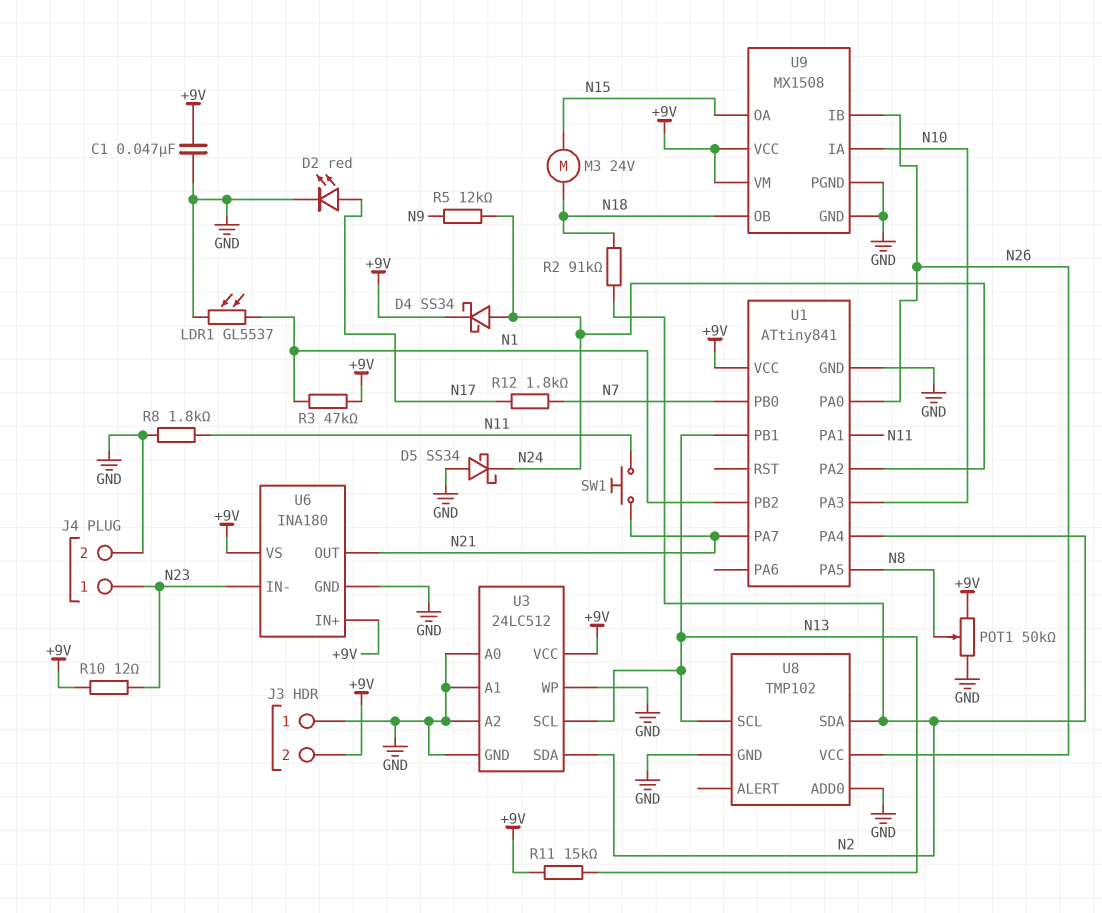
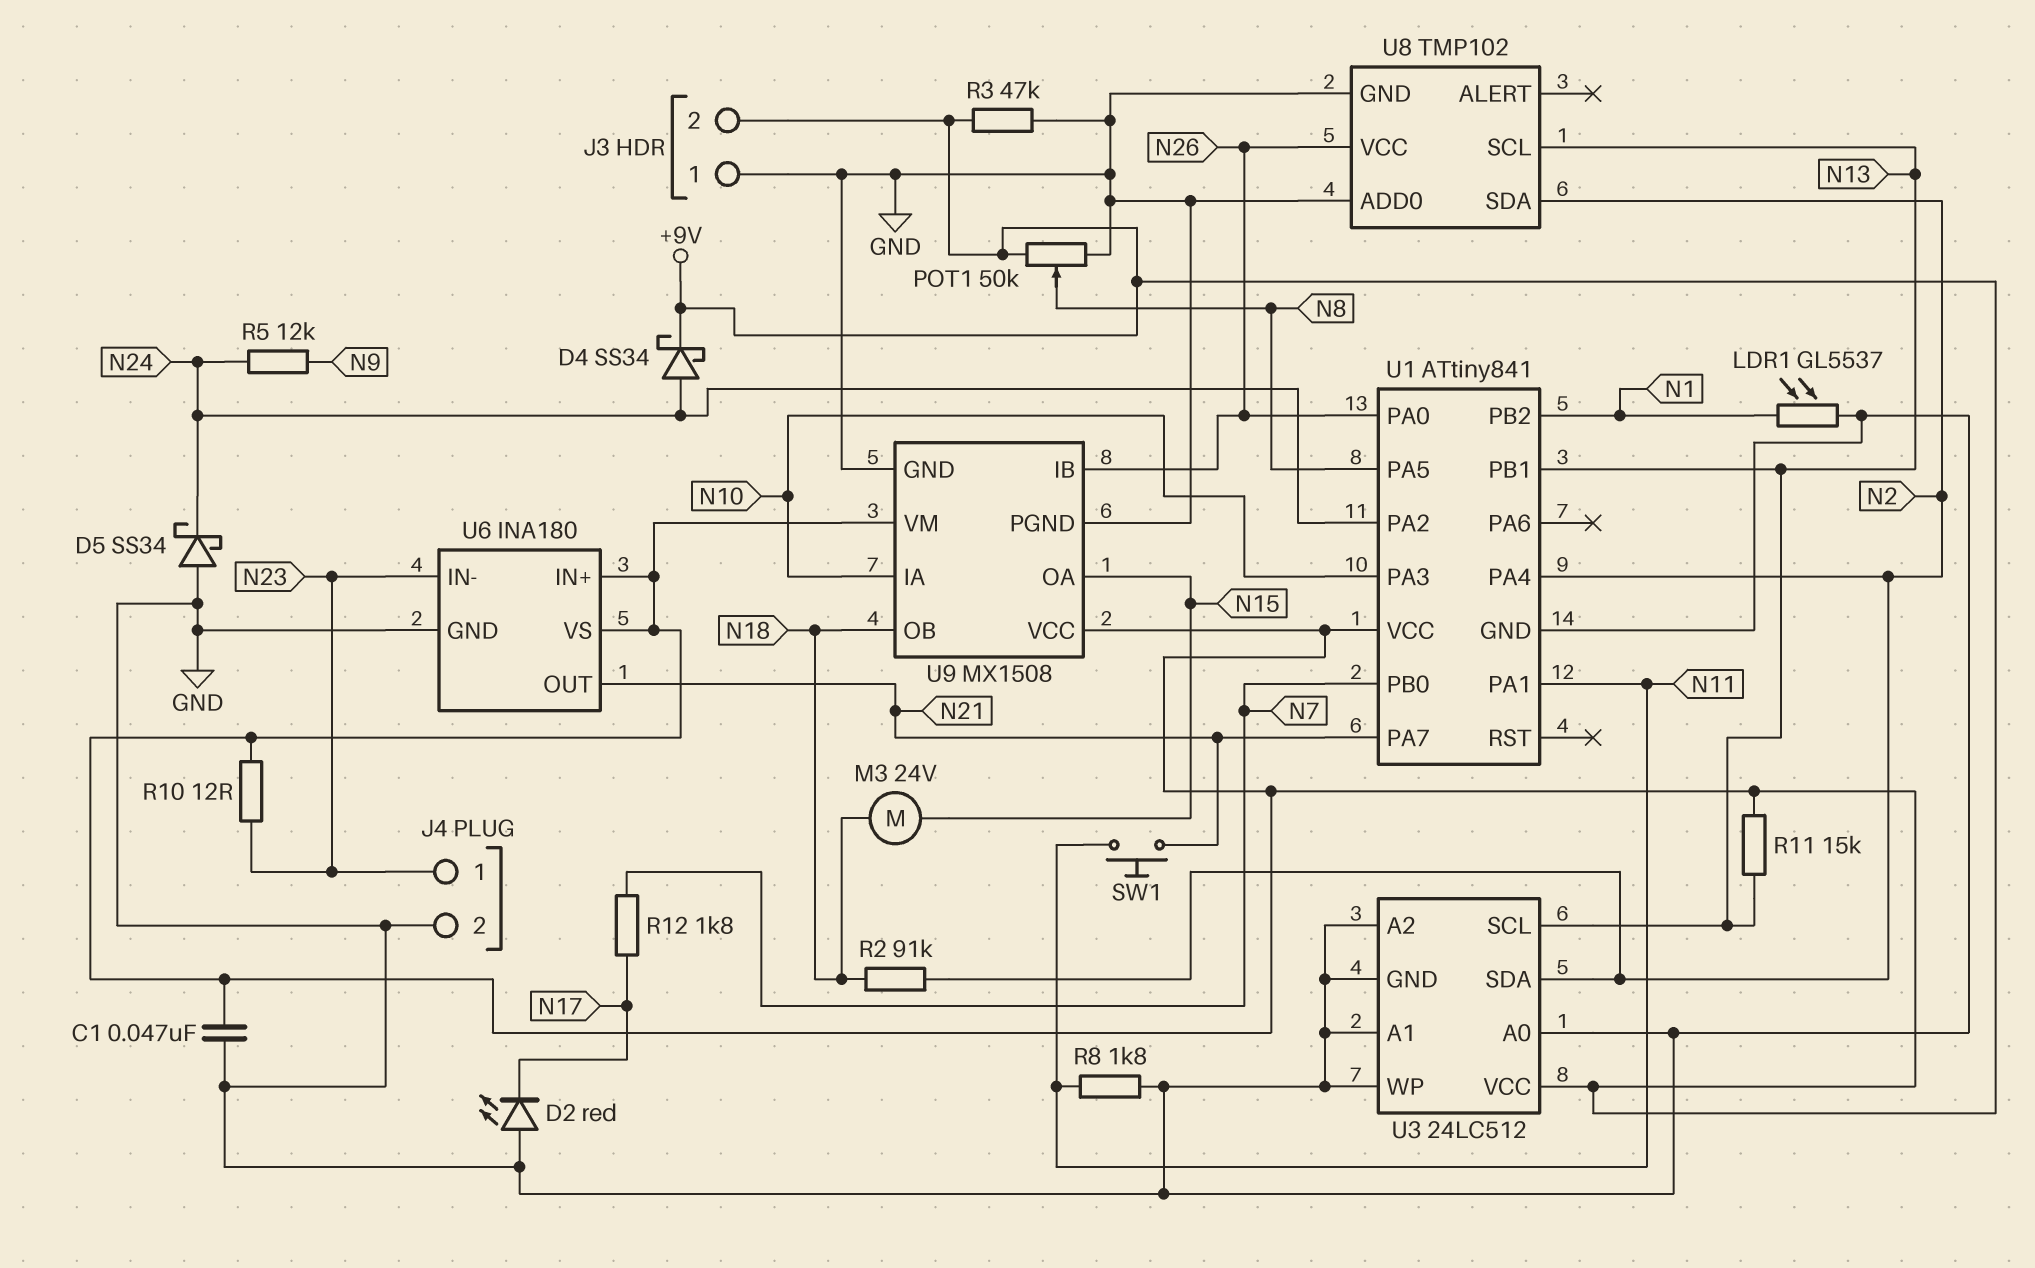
D2: LED red (A N17, K GND) -> LED red (A GND, K N17)
R3: 47k (+9V, N1) -> 47k (+9V, GND)

